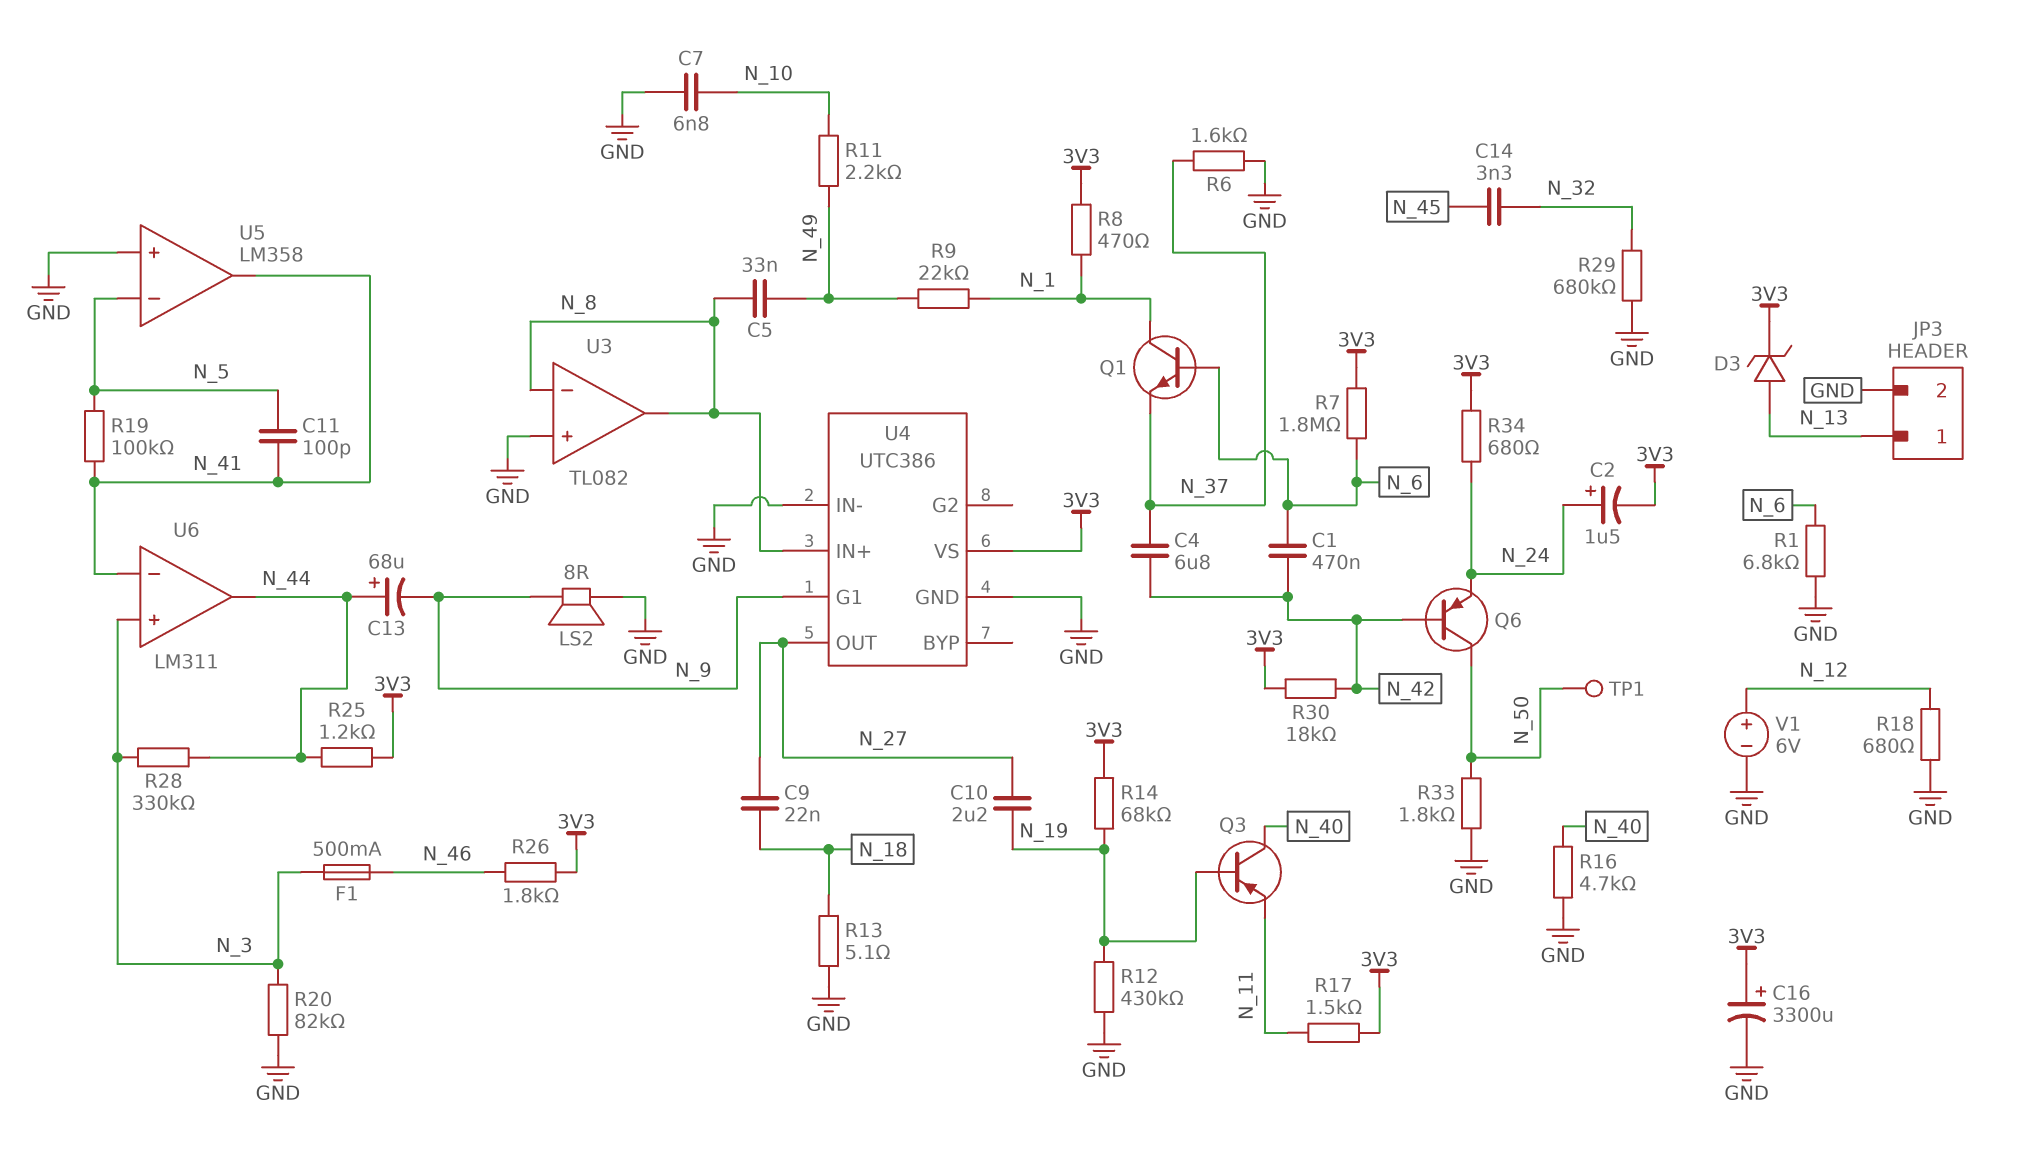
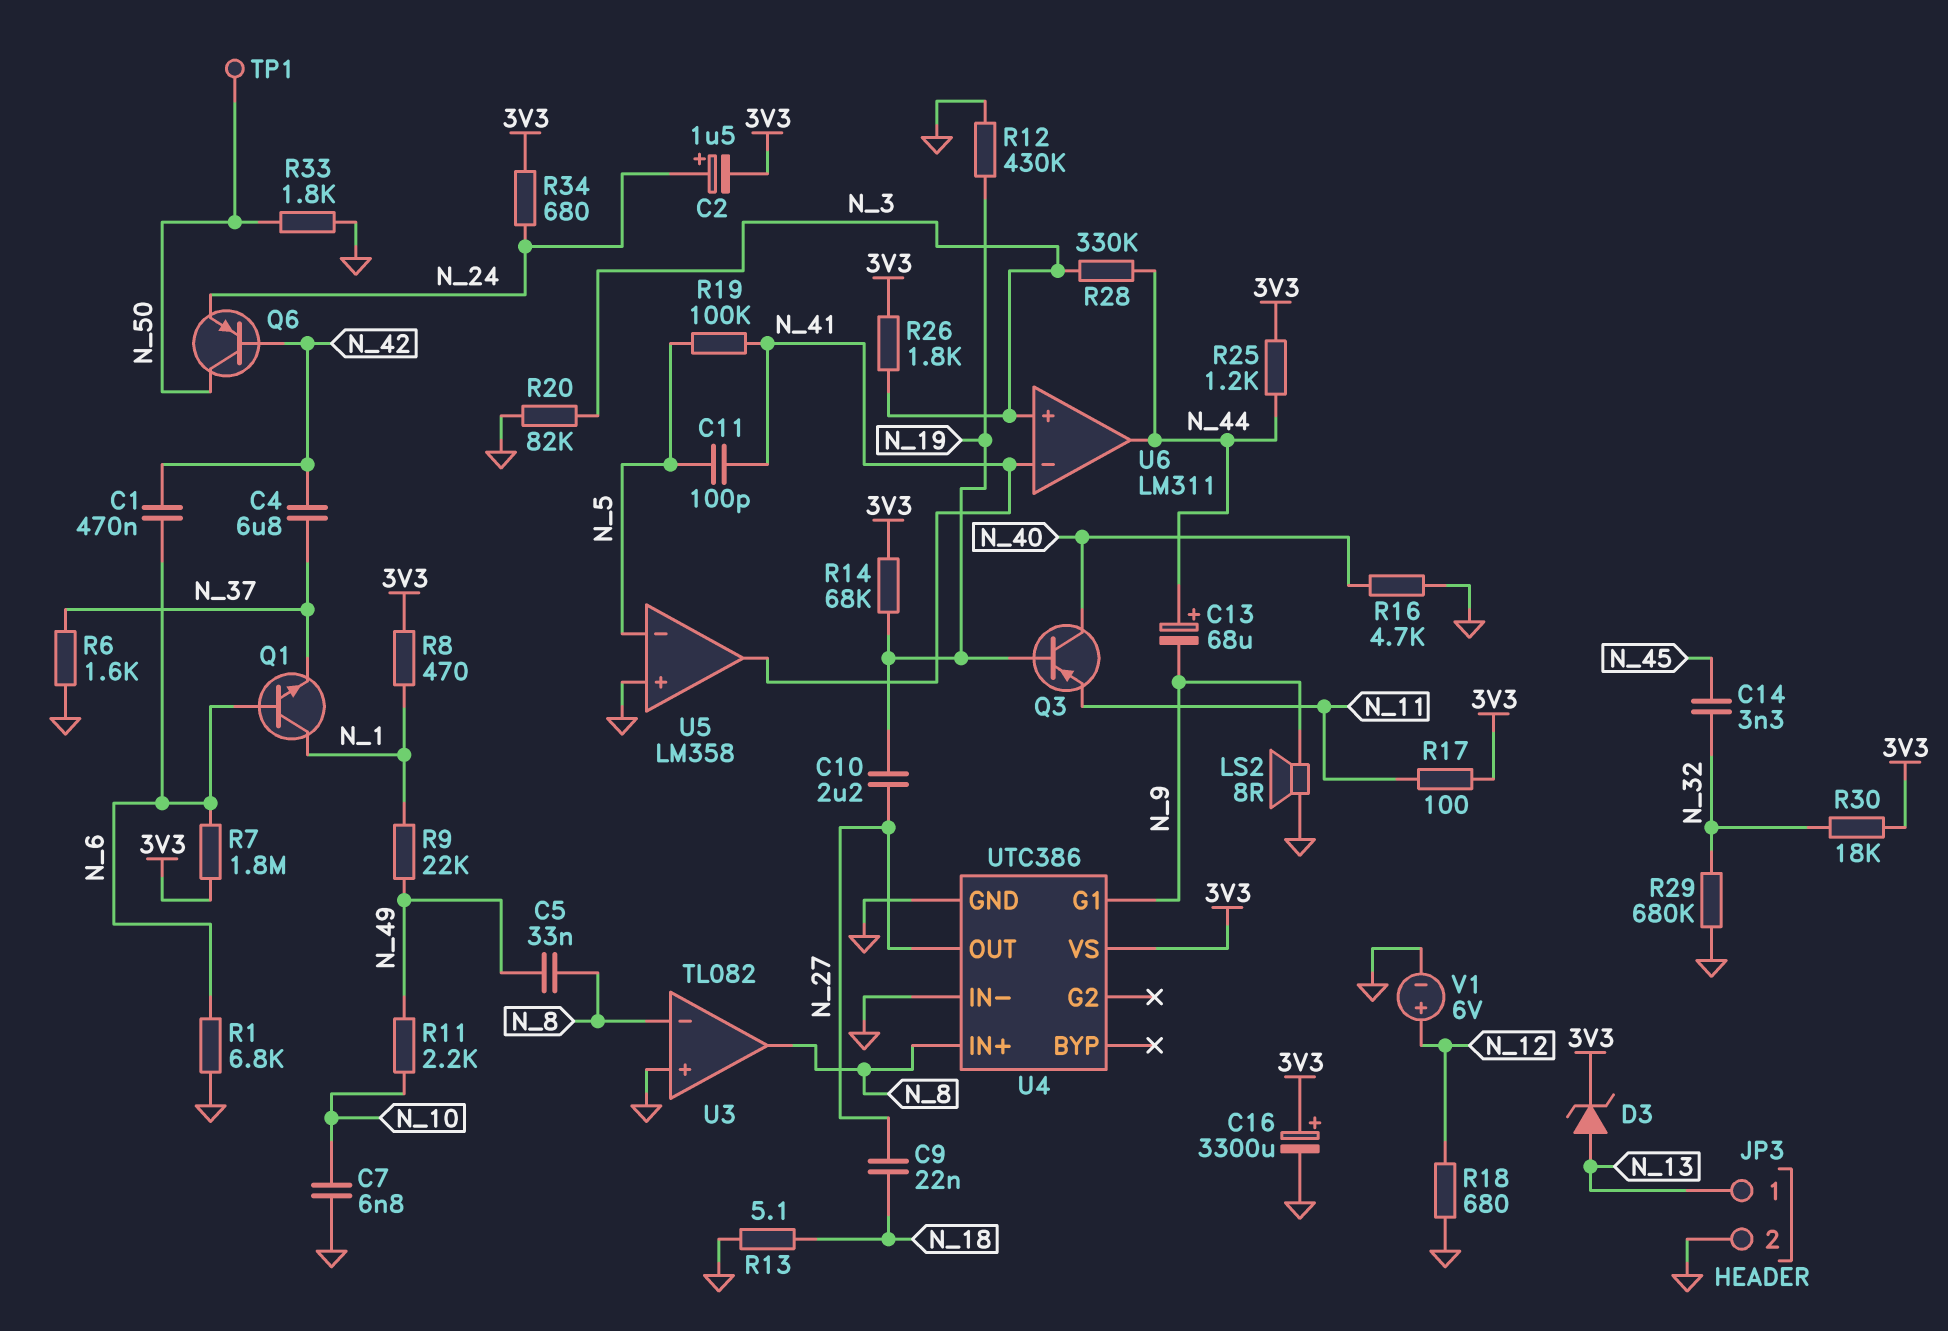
F1: 500mA (N_3, N_46) -> none
R17: 1.5k (3V3, N_11) -> 100 (3V3, N_11)
R26: 1.8k (3V3, N_46) -> 1.8k (3V3, N_3)
R30: 18k (3V3, N_42) -> 18k (3V3, N_32)

